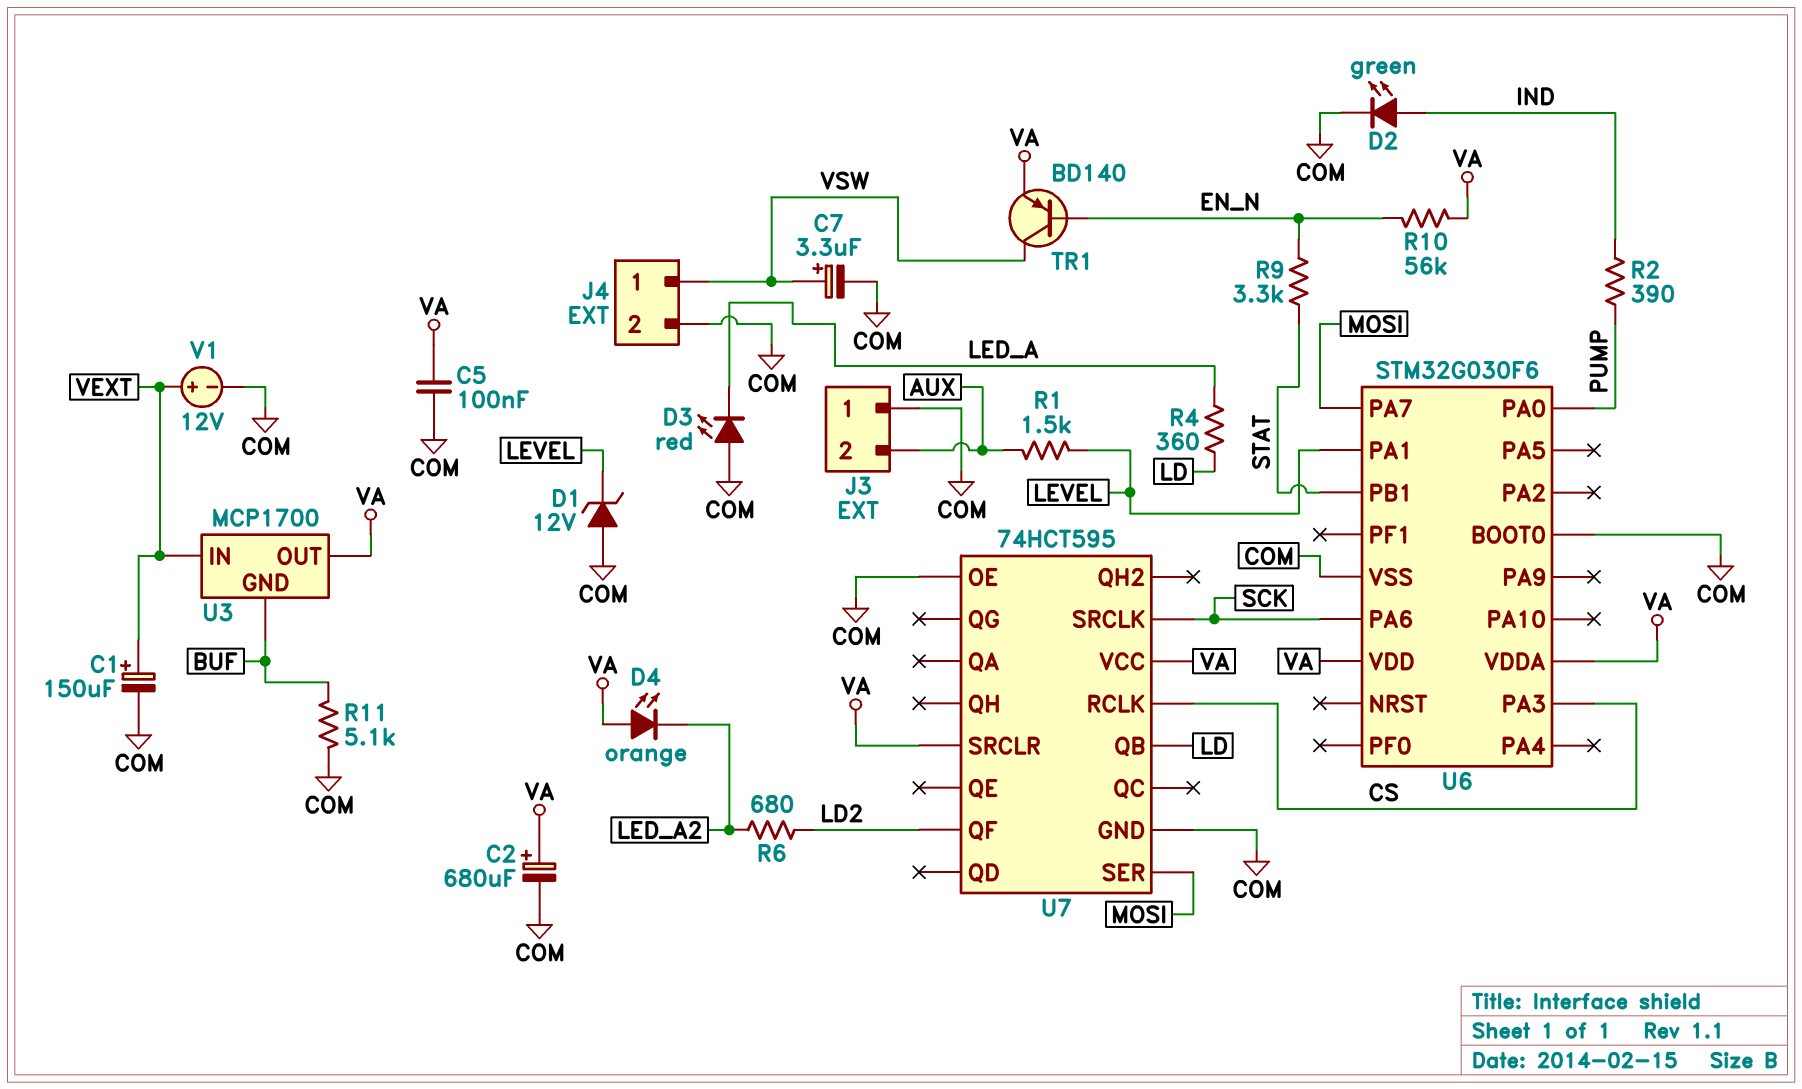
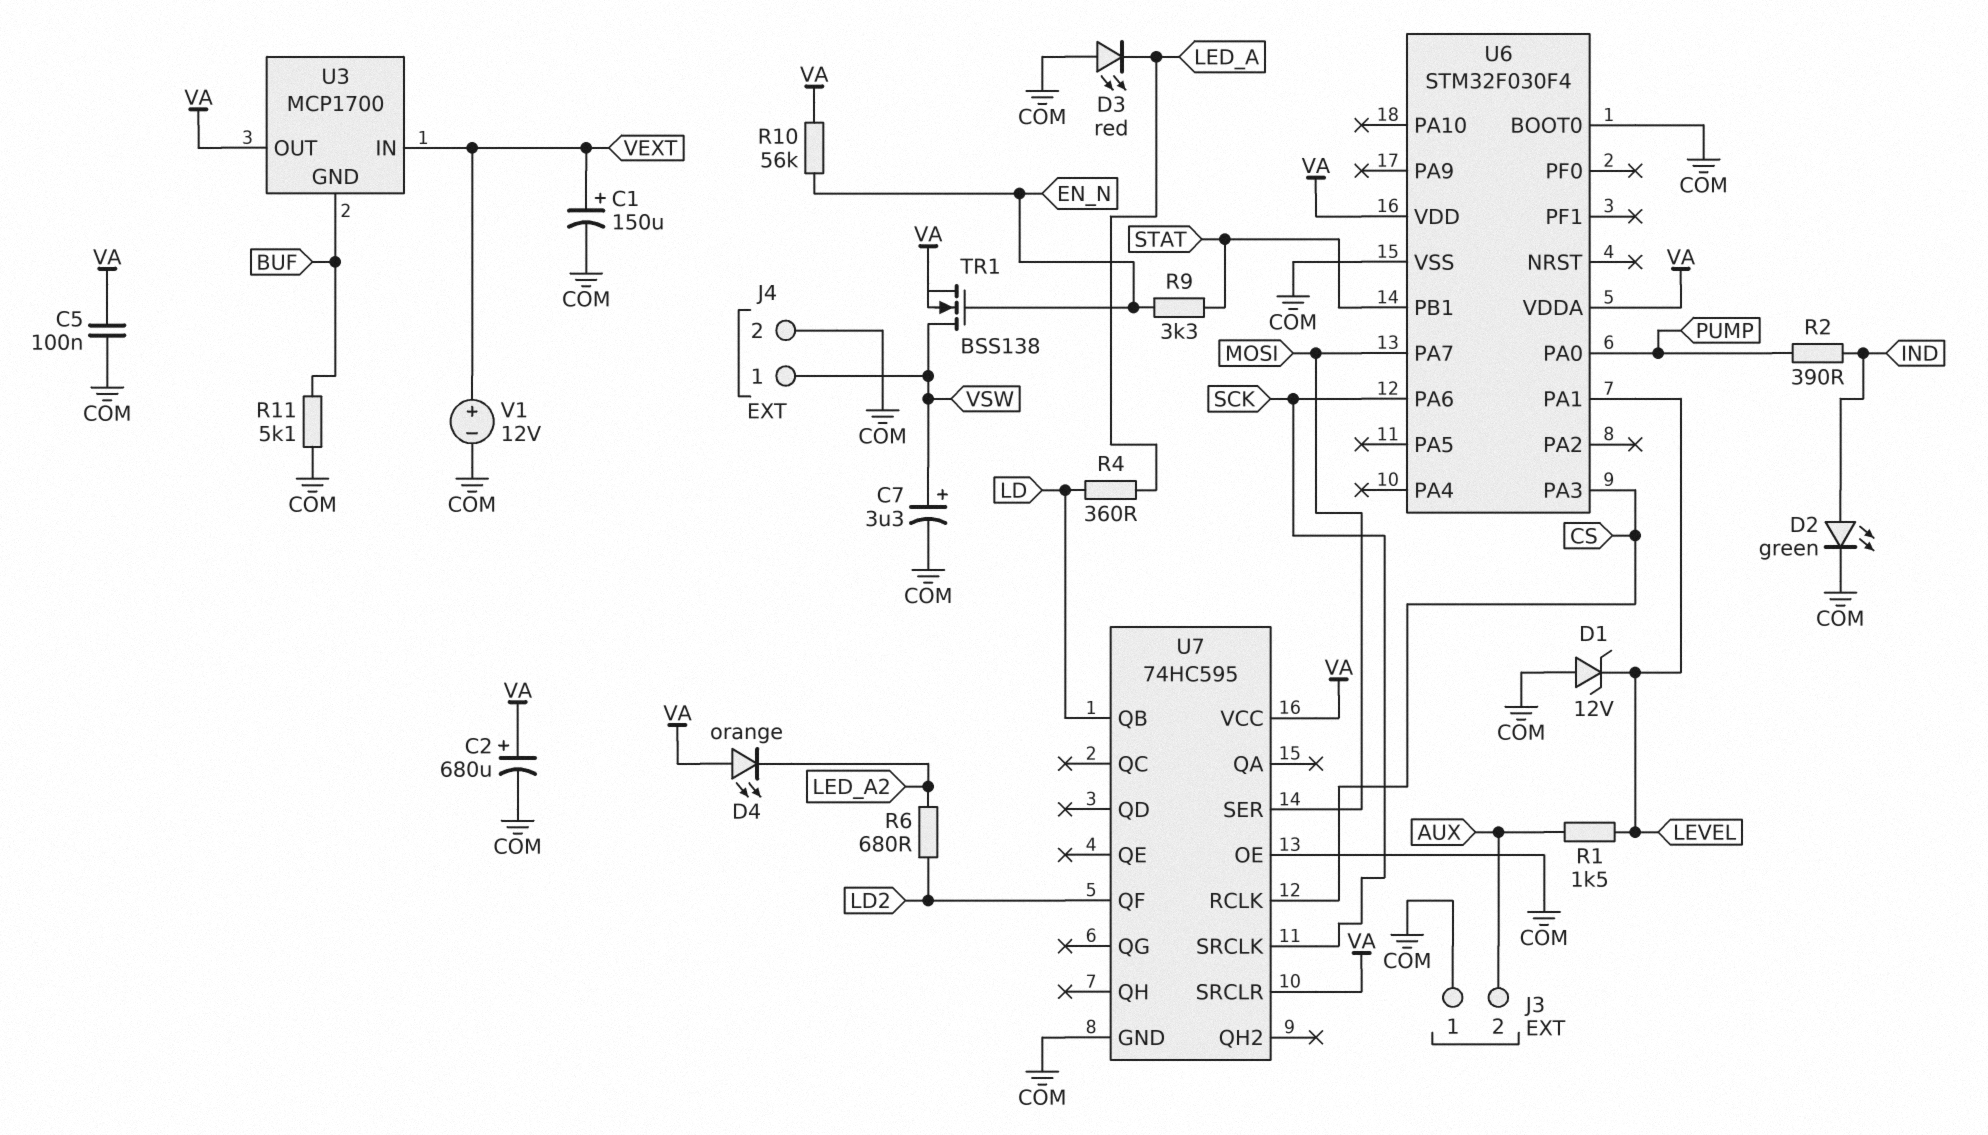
TR1: PNP BD140 (B EN_N, C VSW, E VA) -> NMOS BSS138 (G EN_N, D VSW, S VA)
U6: STM32G030F6 -> STM32F030F4
U7: 74HCT595 -> 74HC595

